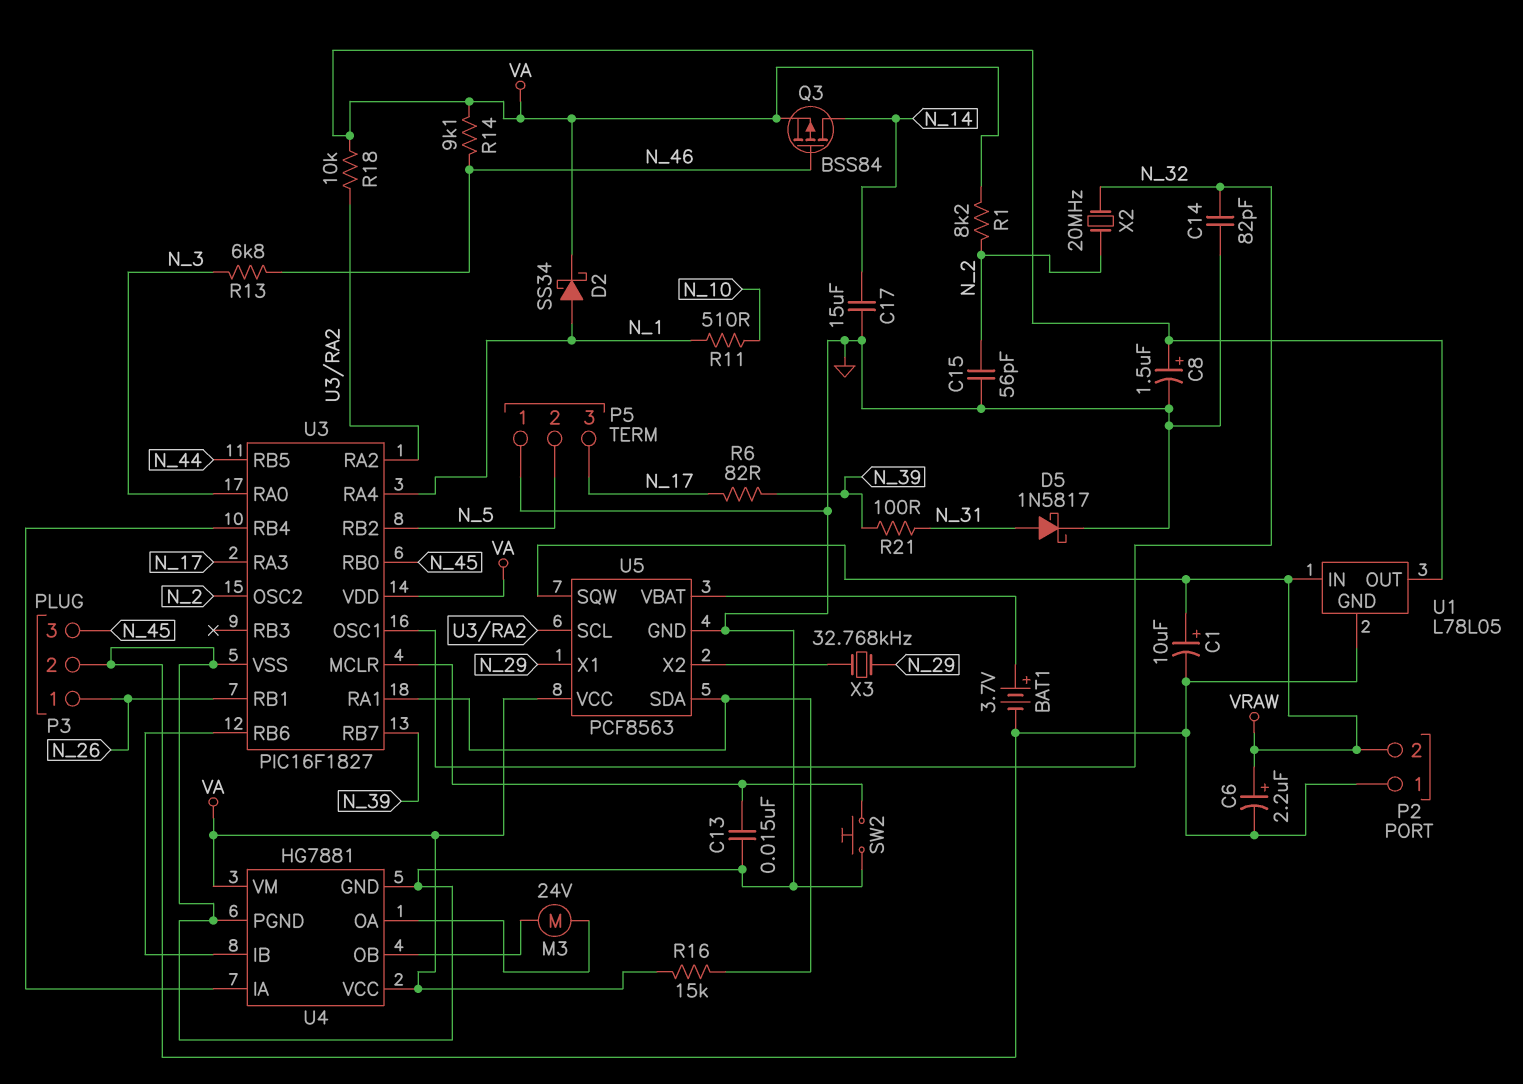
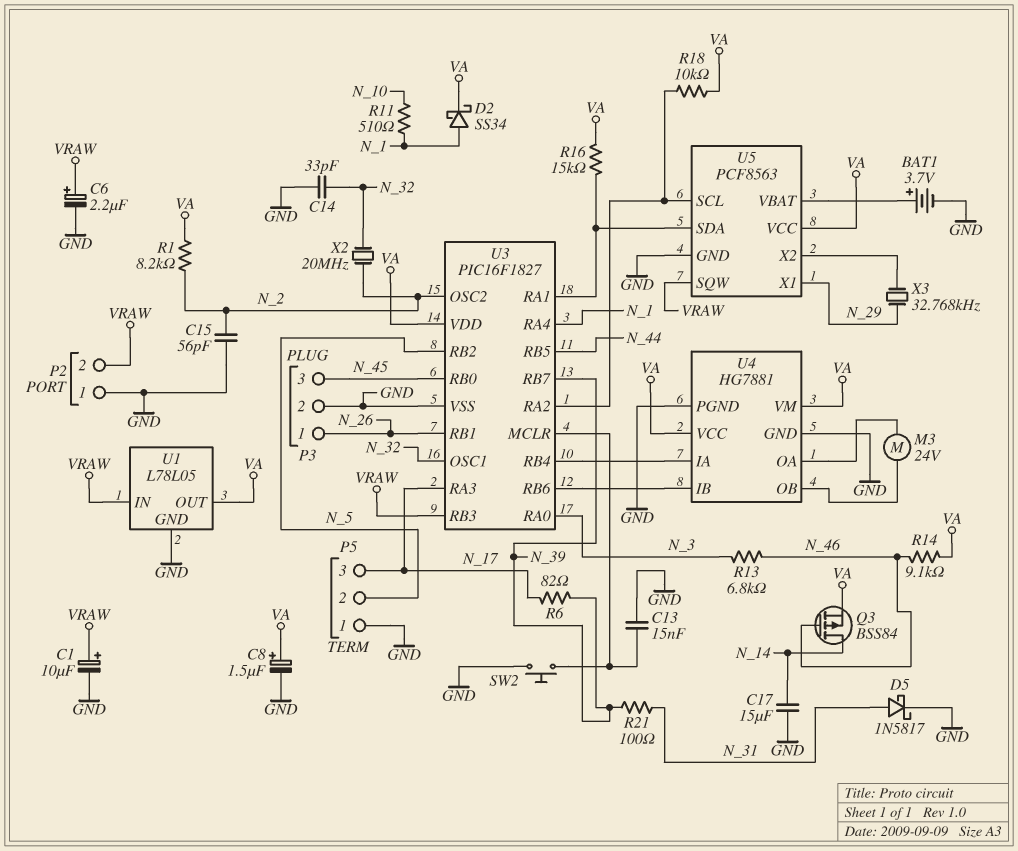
C14: 82pF (GND, N_32) -> 33pF (GND, N_32)
U3 pin RB3: none -> VRAW

